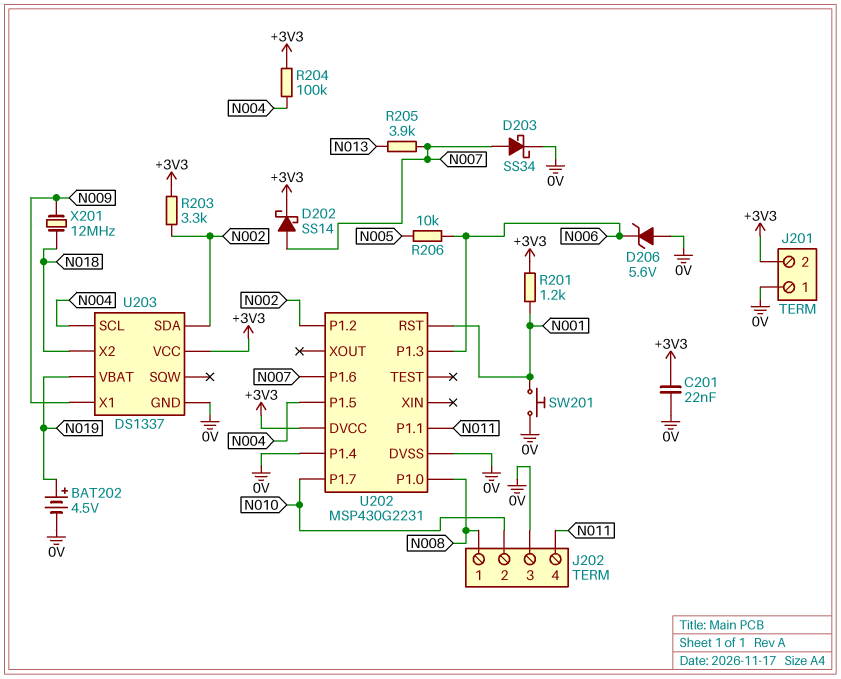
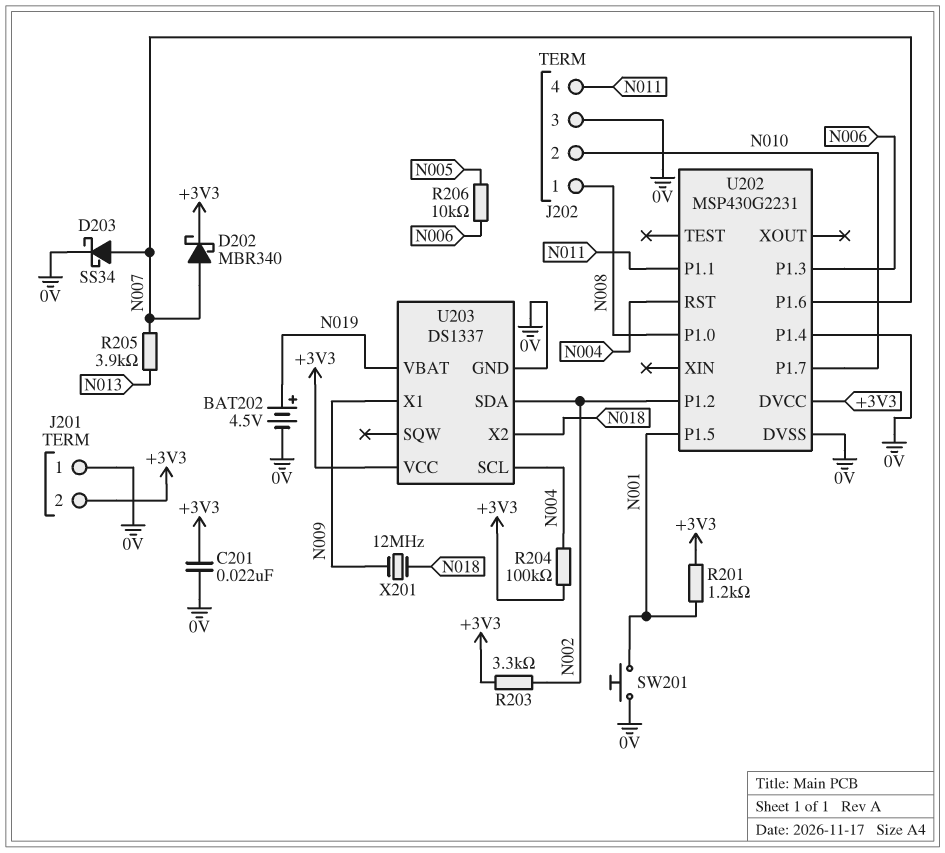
D202: schottky SS14 (A N007, K +3V3) -> schottky MBR340 (A N007, K +3V3)
D206: zener 5.6V (A 0V, K N006) -> none
U202 pin P1.5: N004 -> N001
U202 pin RST: N001 -> N004

